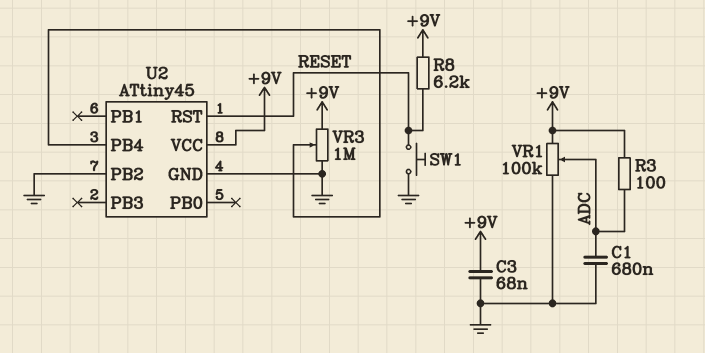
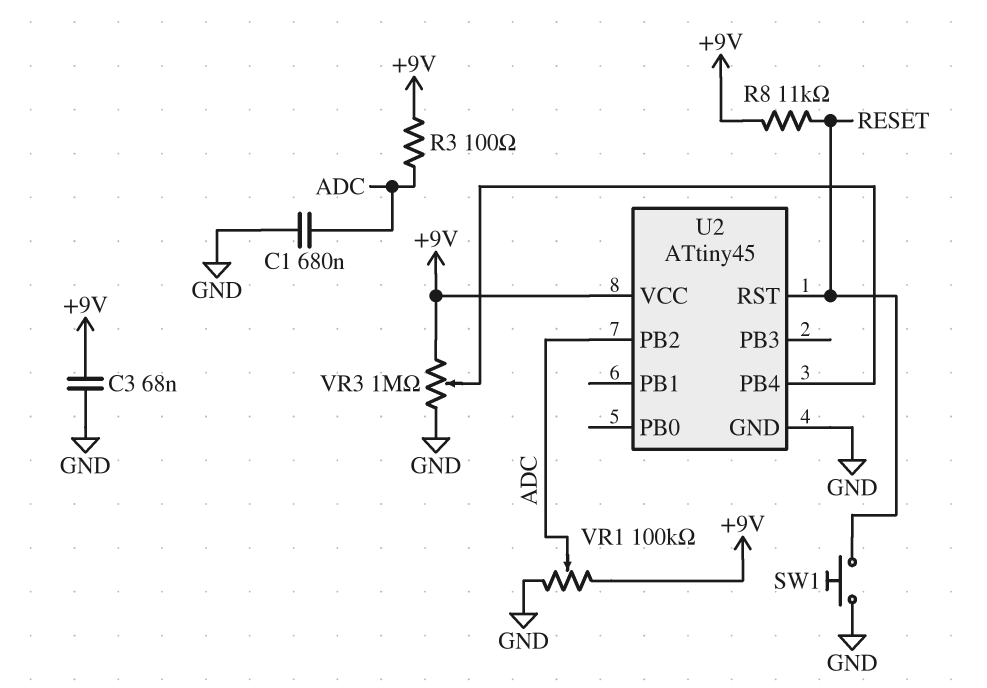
R8: 6.2k (+9V, RESET) -> 11k (+9V, RESET)
U2 pin PB2: GND -> ADC

